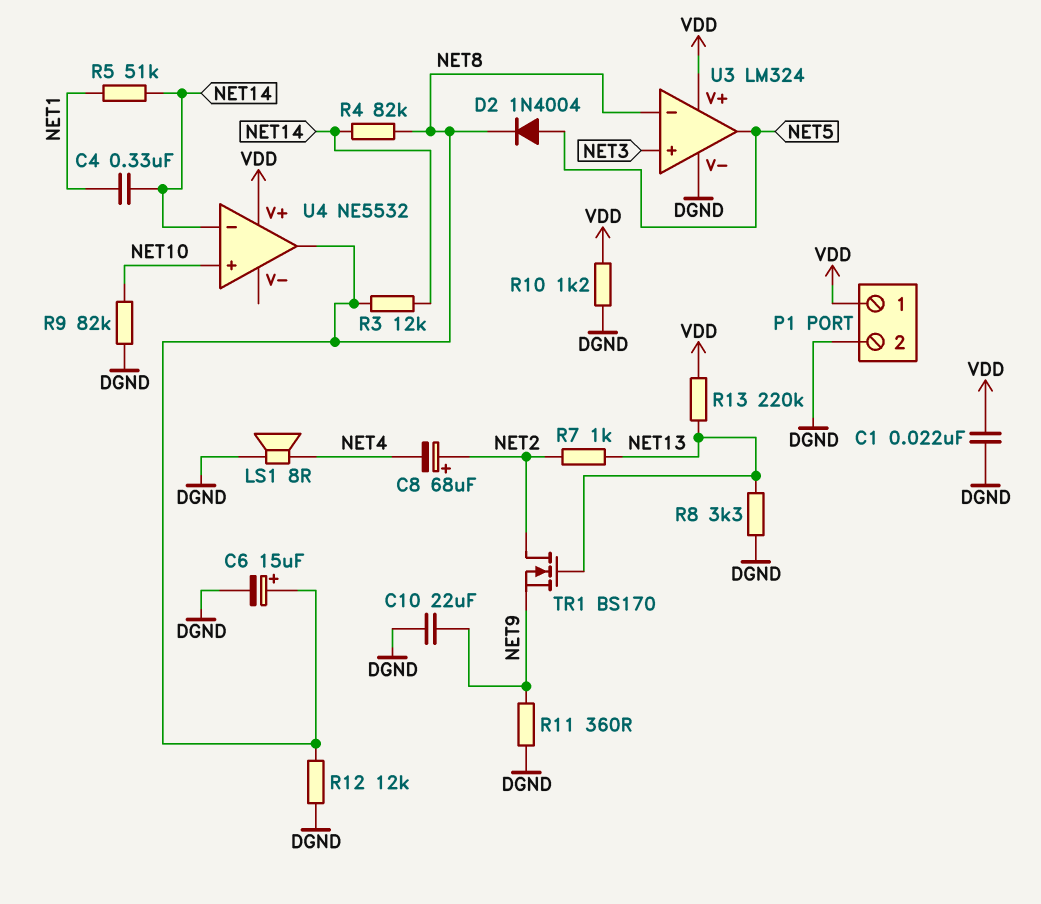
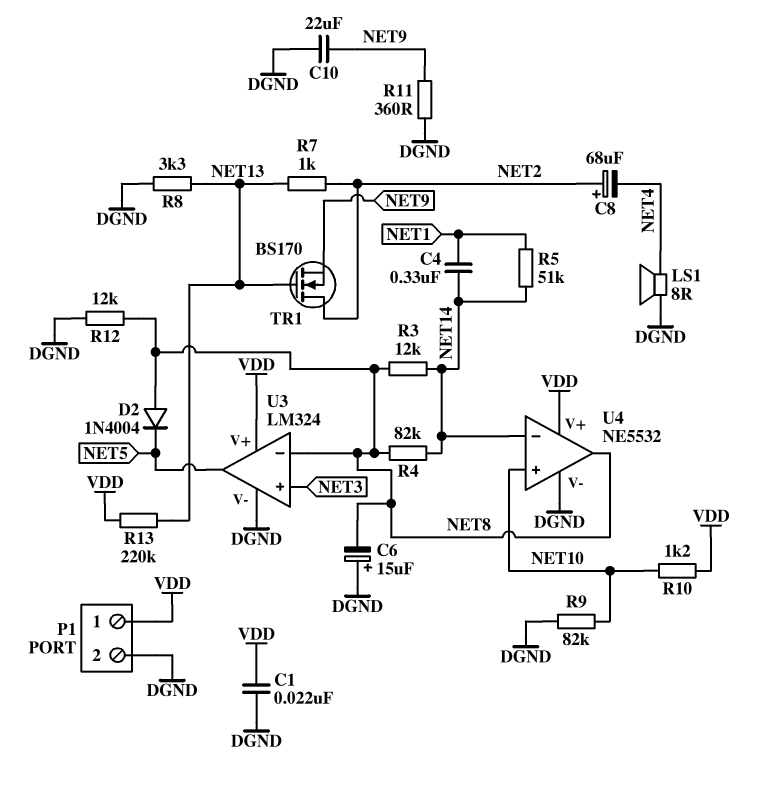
C6: 15uF (plus NET8, minus DGND) -> 15uF (plus DGND, minus NET8)
D2: diode 1N4004 (A NET5, K NET8) -> diode 1N4004 (A NET8, K NET5)
R10: 1.2k (DGND, VDD) -> 1.2k (NET10, VDD)
U4 pin V-: none -> DGND

